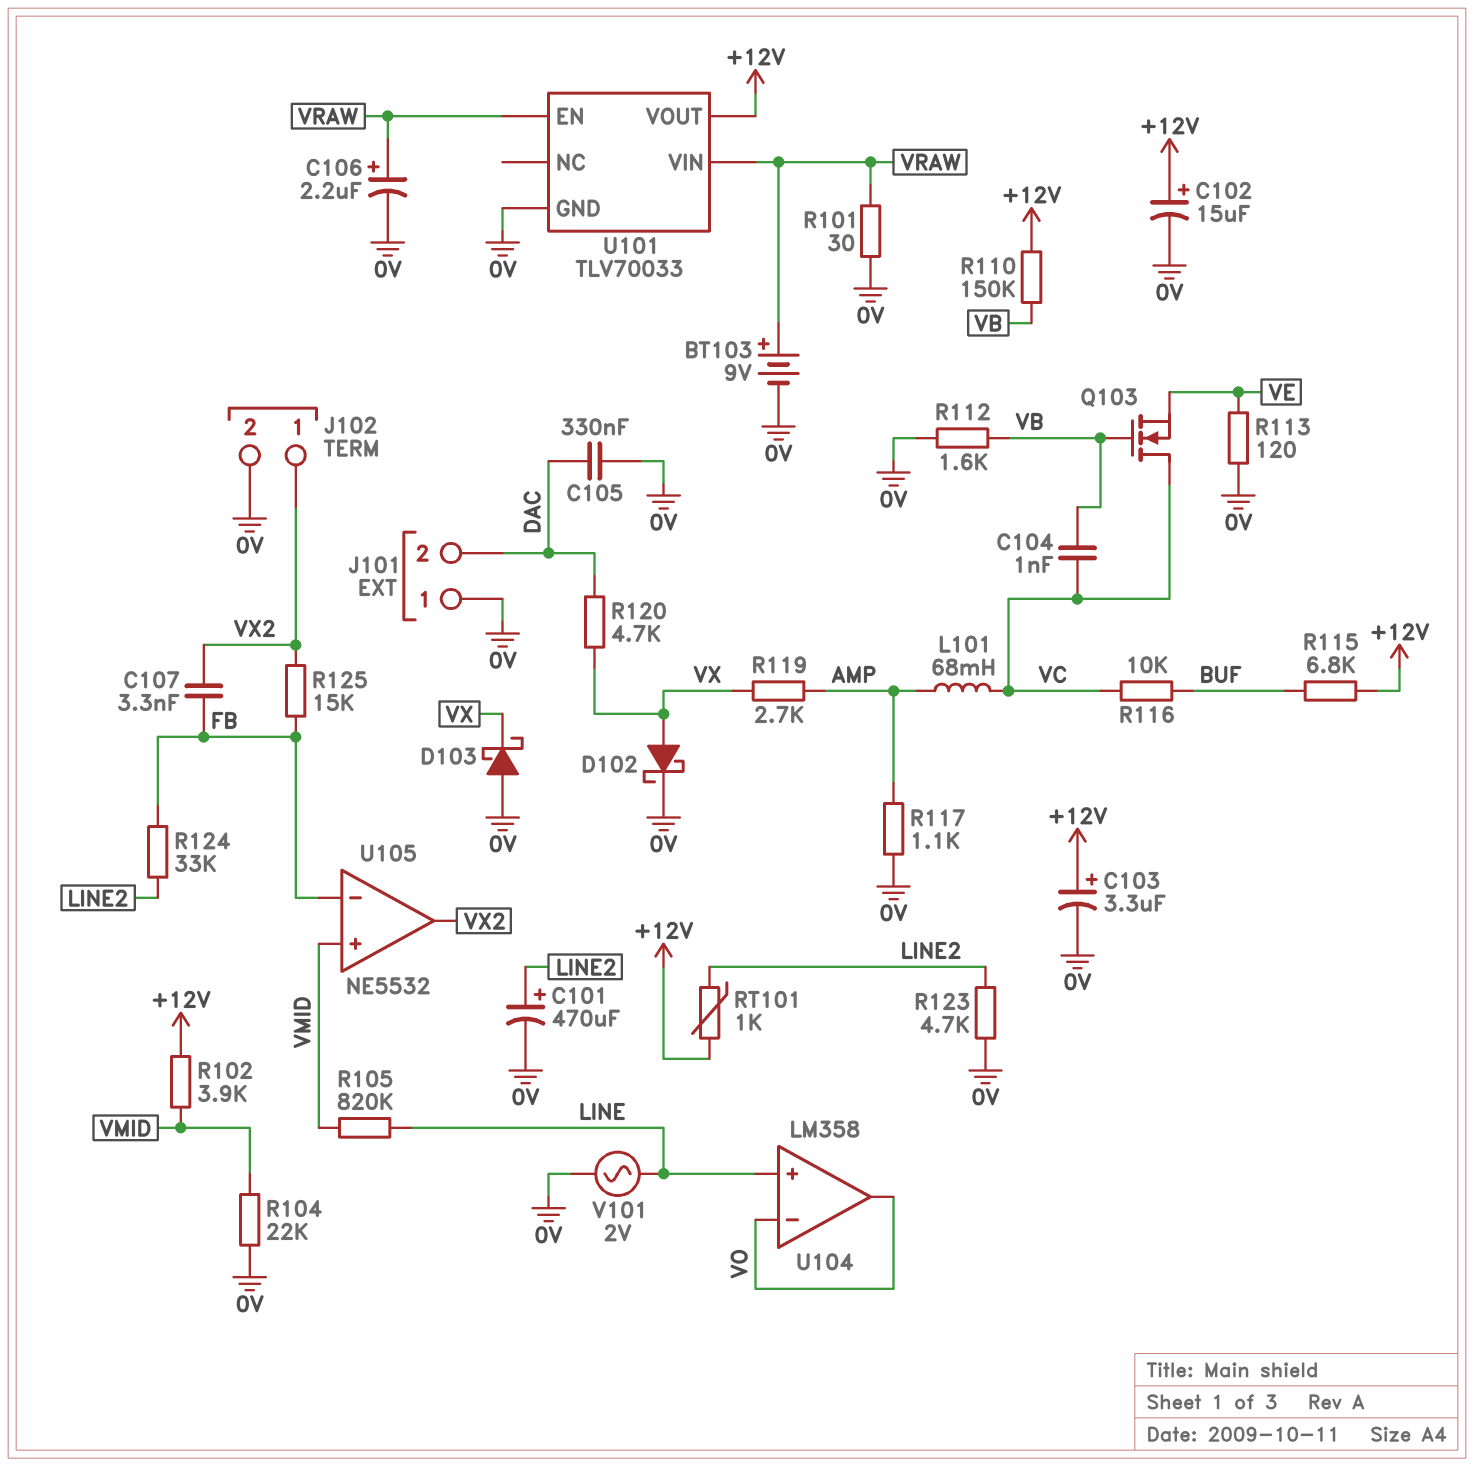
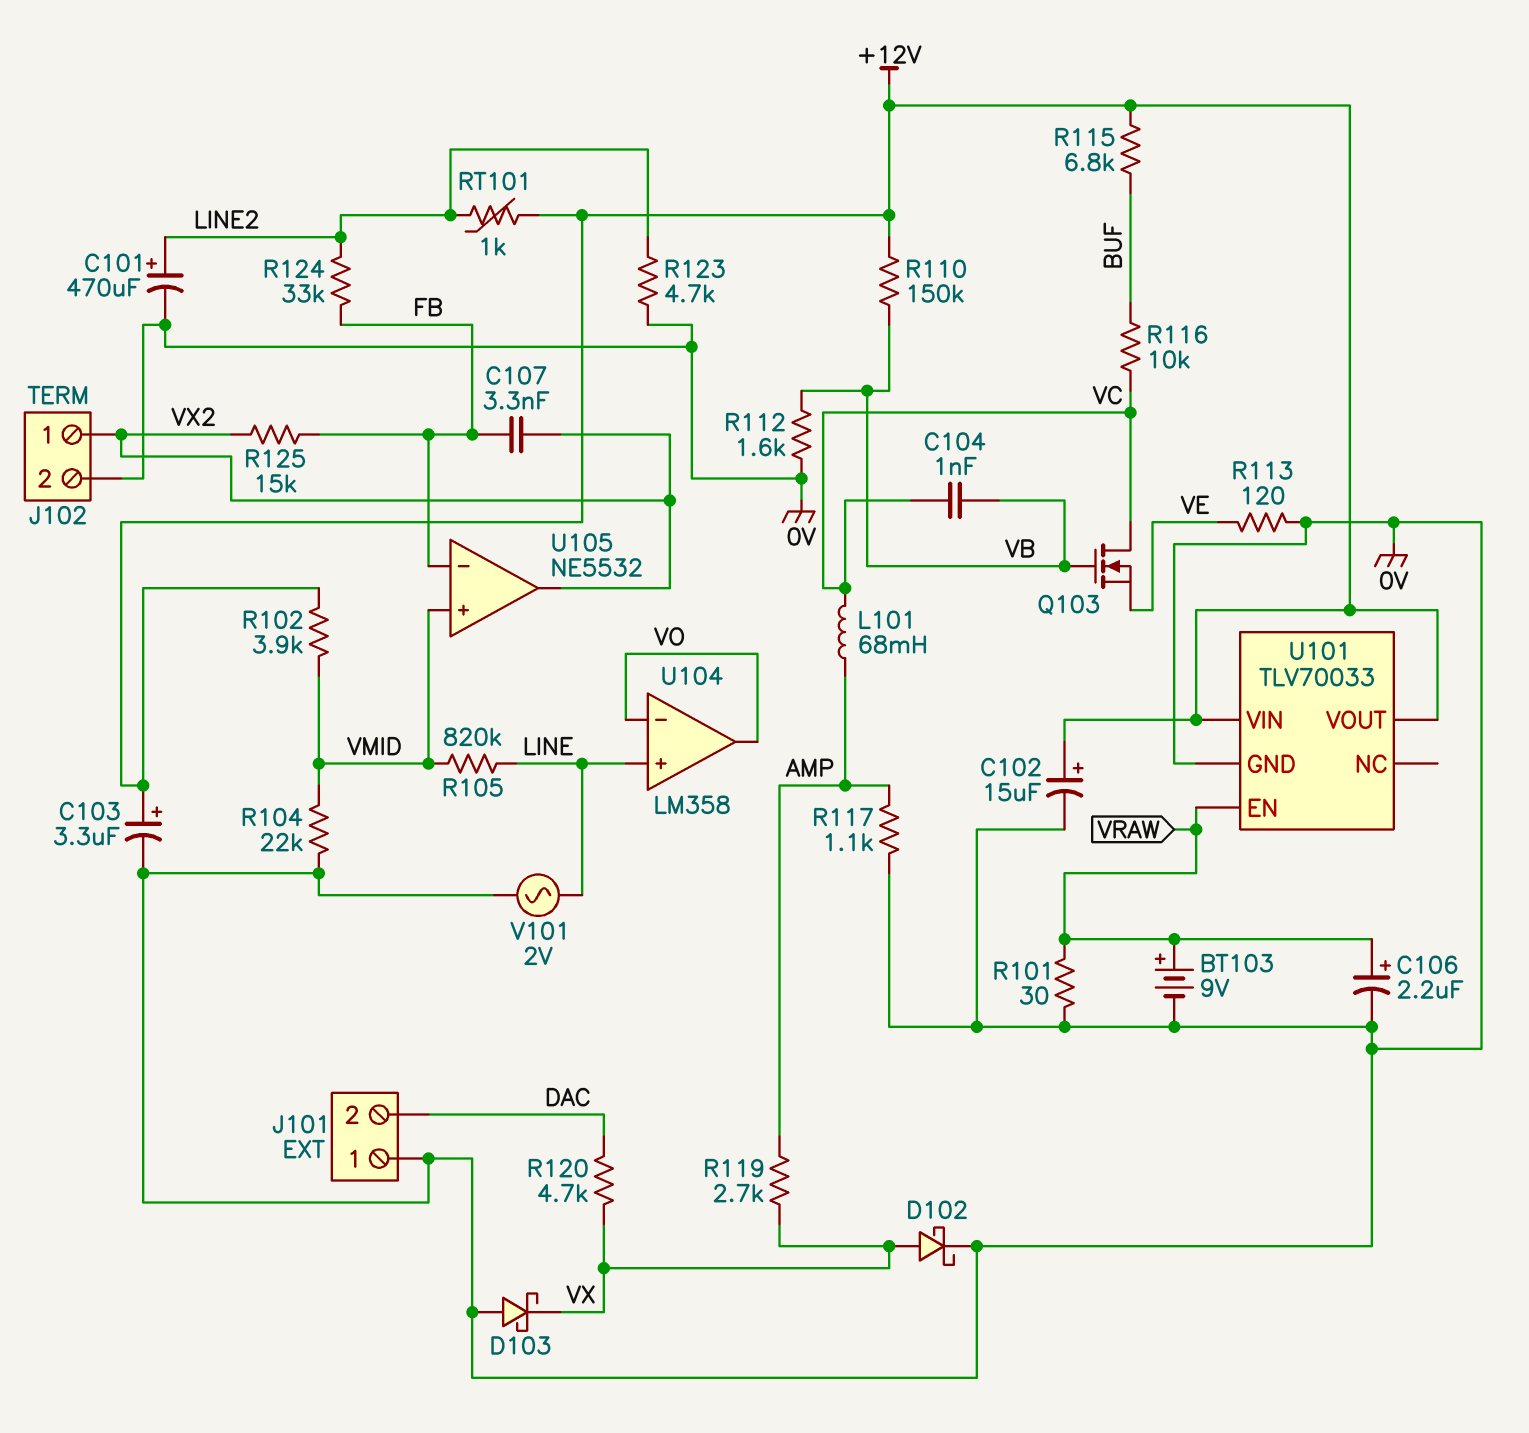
C105: 330nF (0V, DAC) -> none
U101 pin VIN: VRAW -> +12V

